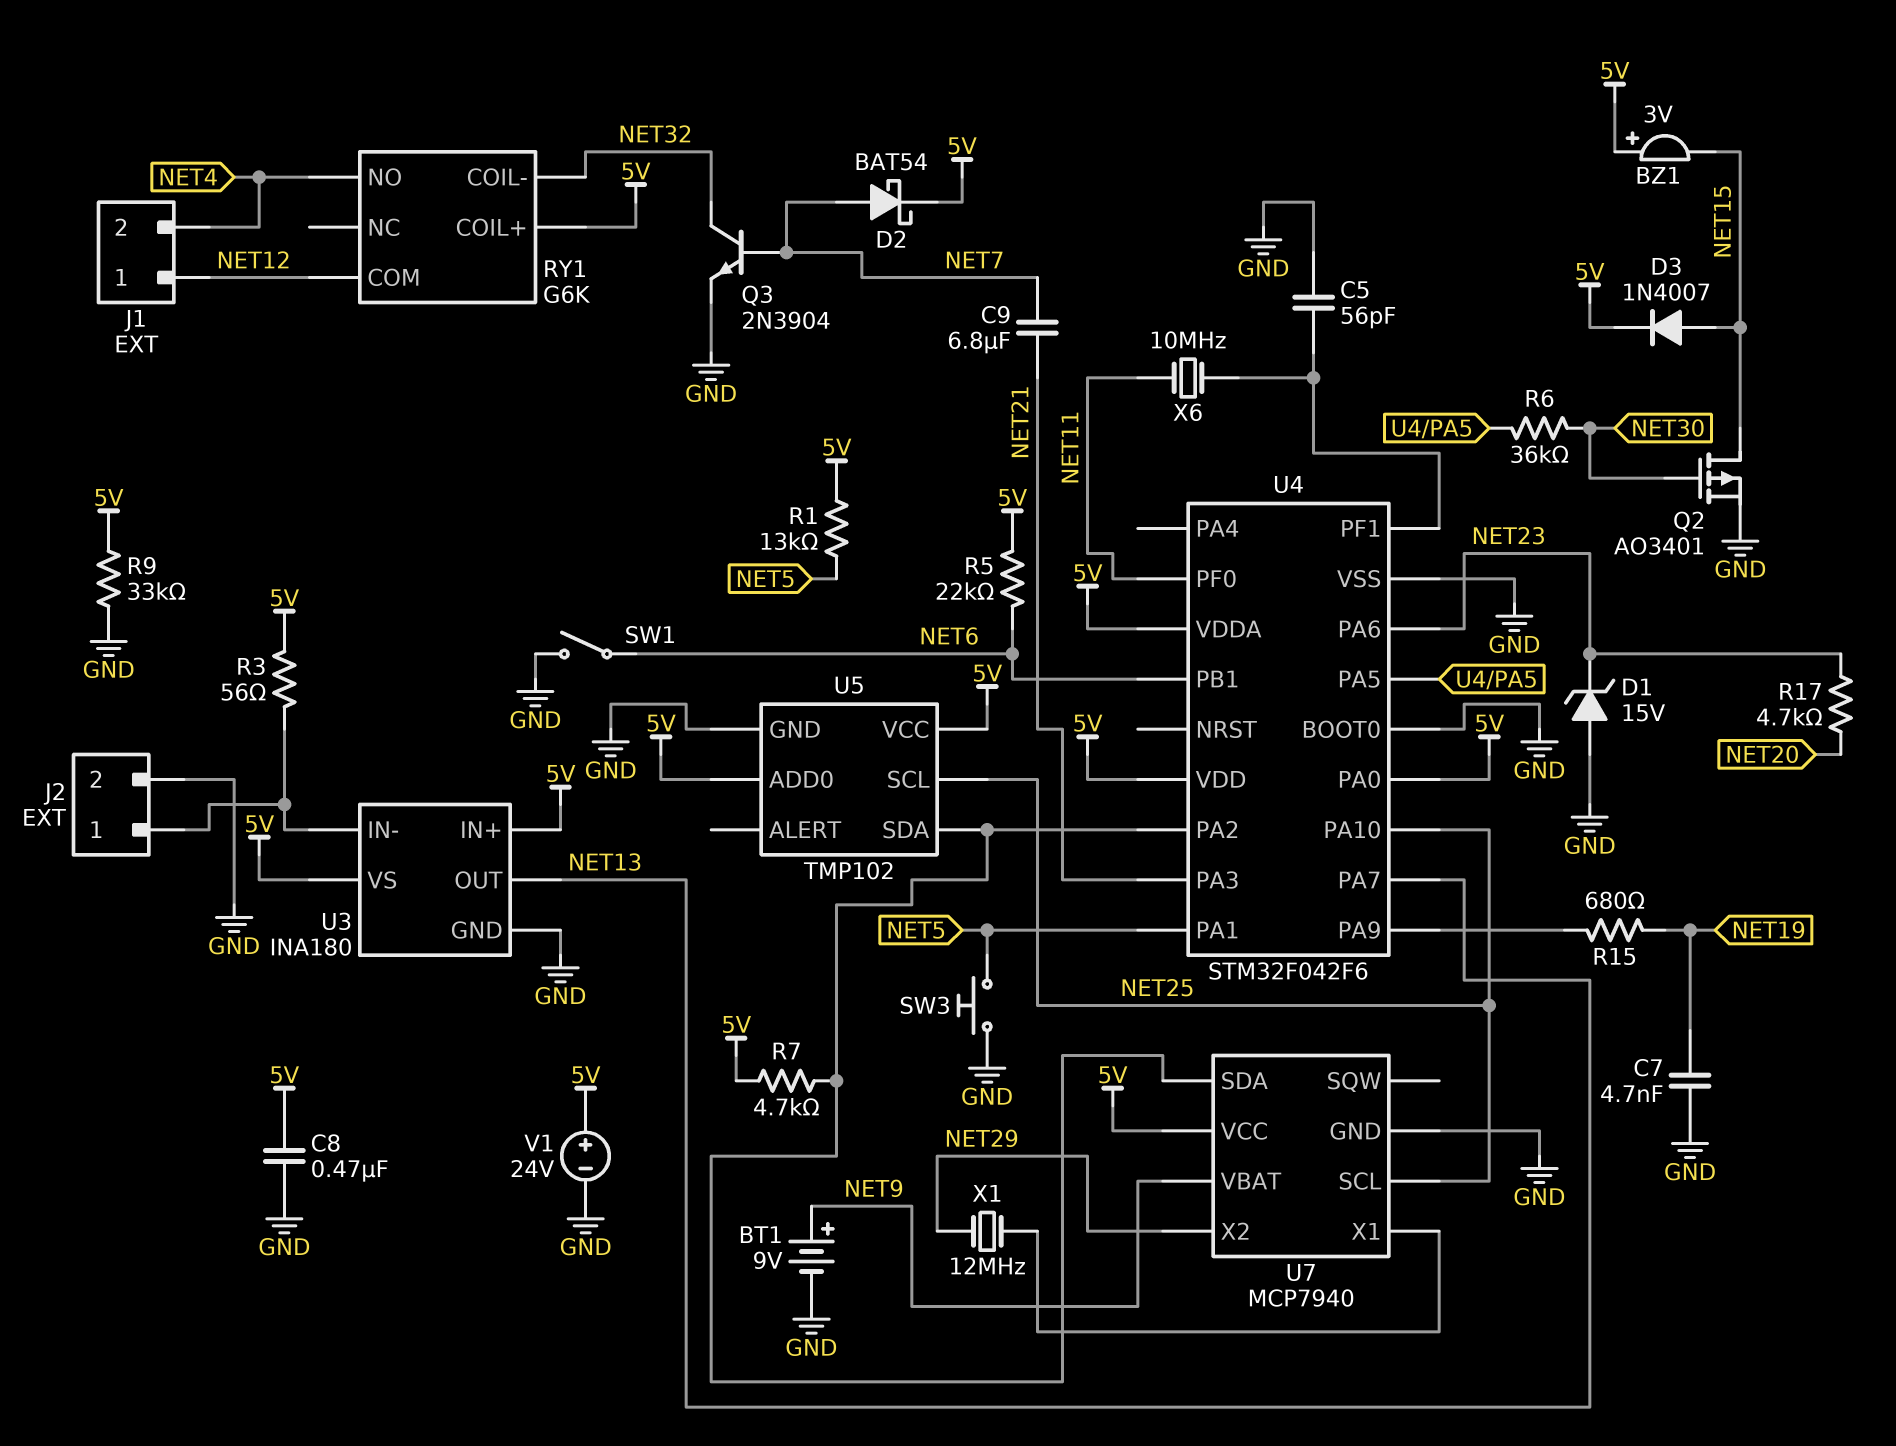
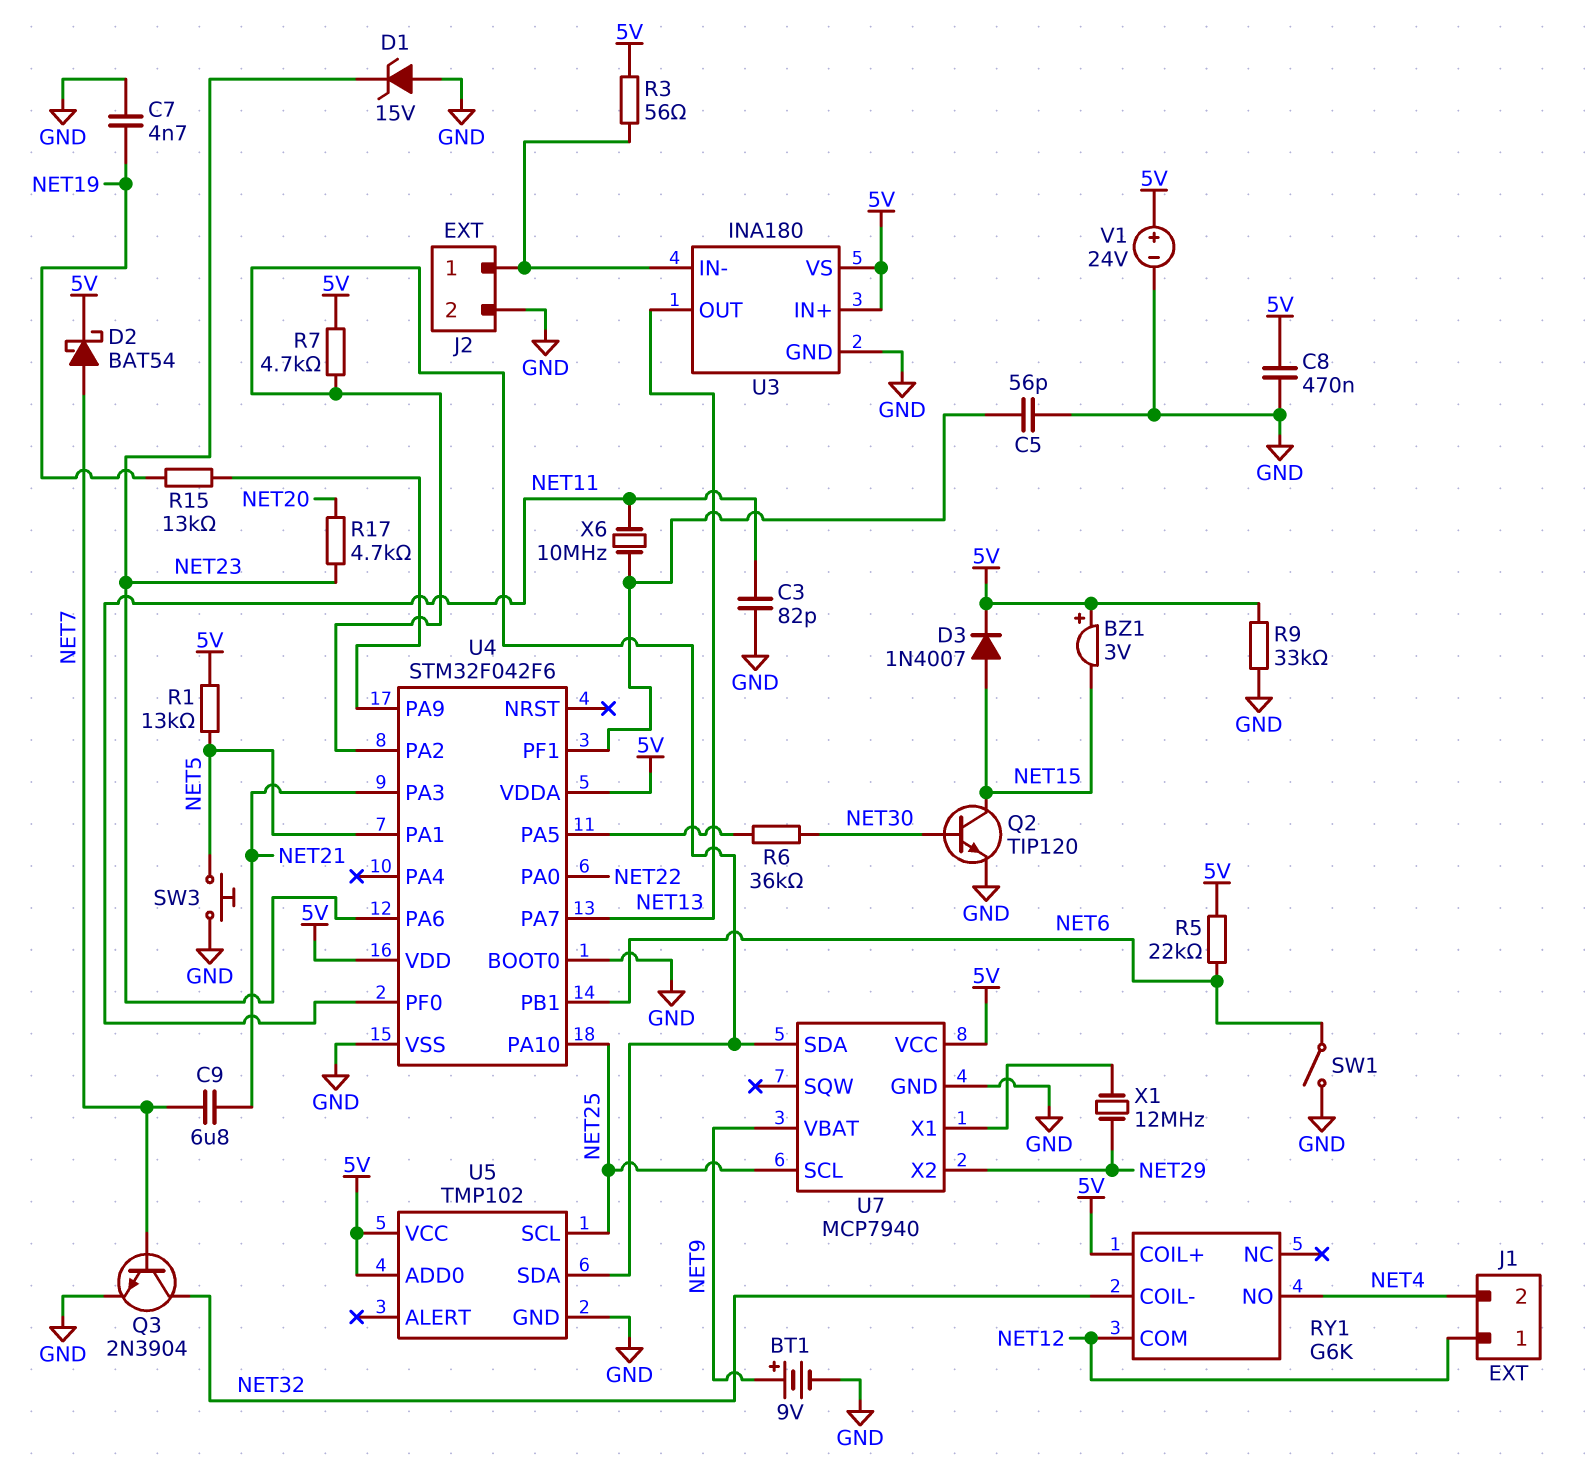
C3: none -> 82pF (GND, NET11)
Q2: PMOS AO3401 (G NET30, D NET15, S GND) -> NPN TIP120 (B NET30, C NET15, E GND)
R15: 680 (NET19, U4/PA9) -> 13k (NET19, U4/PA9)
U4 pin PA0: 5V -> NET22

